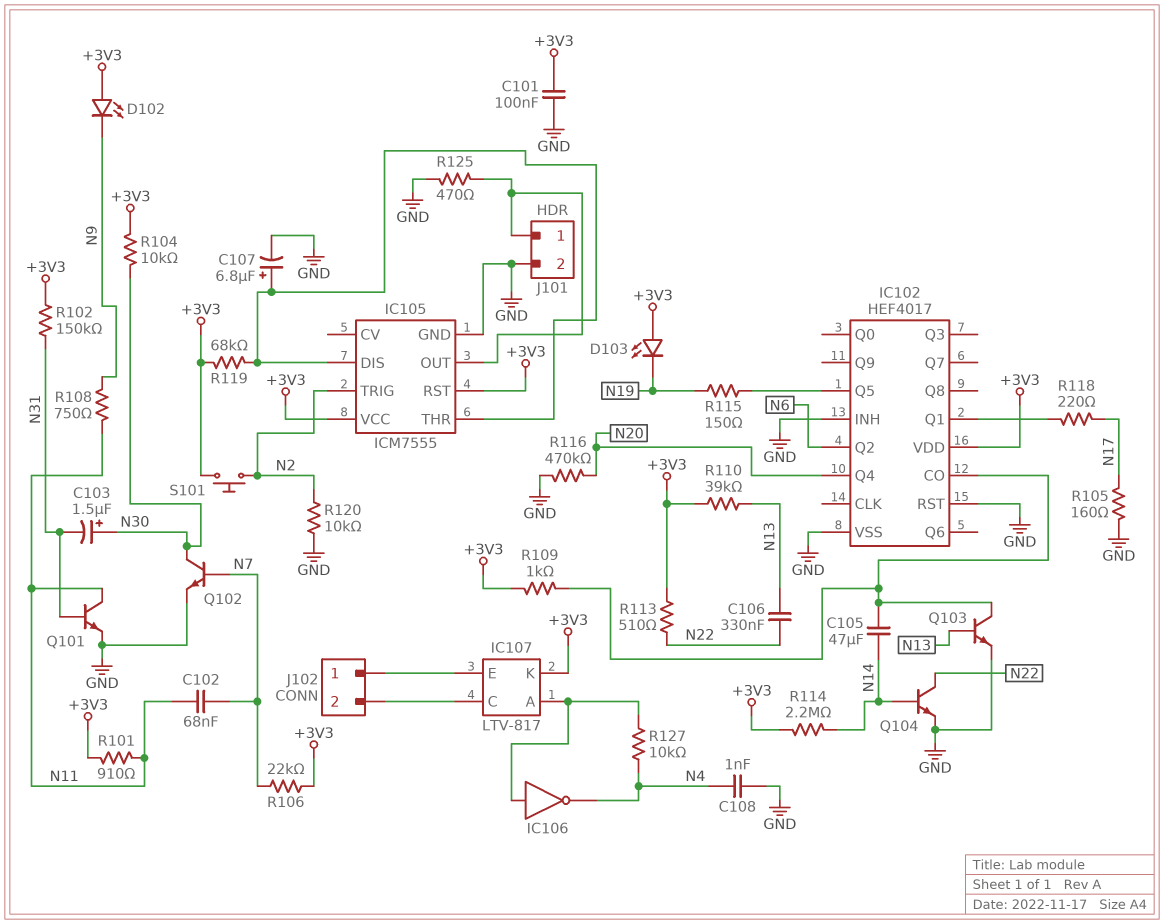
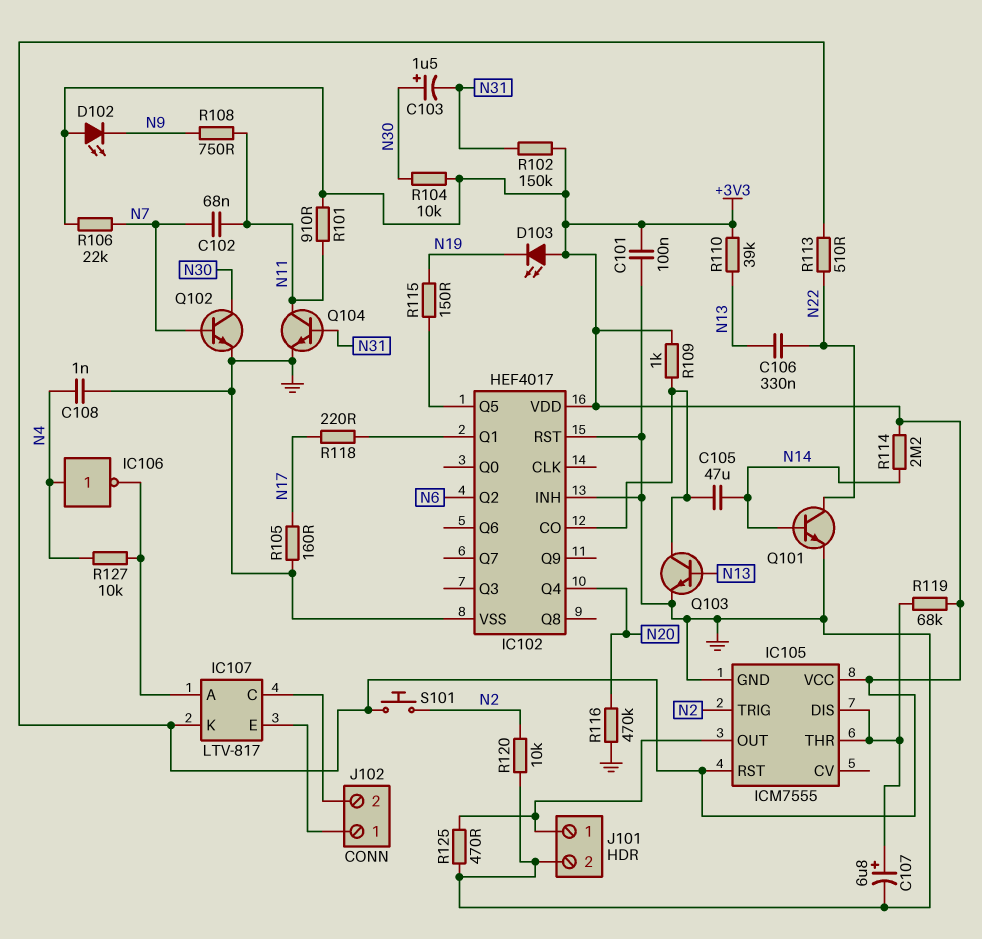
IC106: NOT (in IC107/A, out N4) -> NOT (in N4, out IC107/A)
Q101: NPN (B N31, C N11, E GND) -> NPN (B N14, C N22, E GND)
Q104: NPN (B N14, C N22, E GND) -> NPN (B N31, C N11, E GND)

